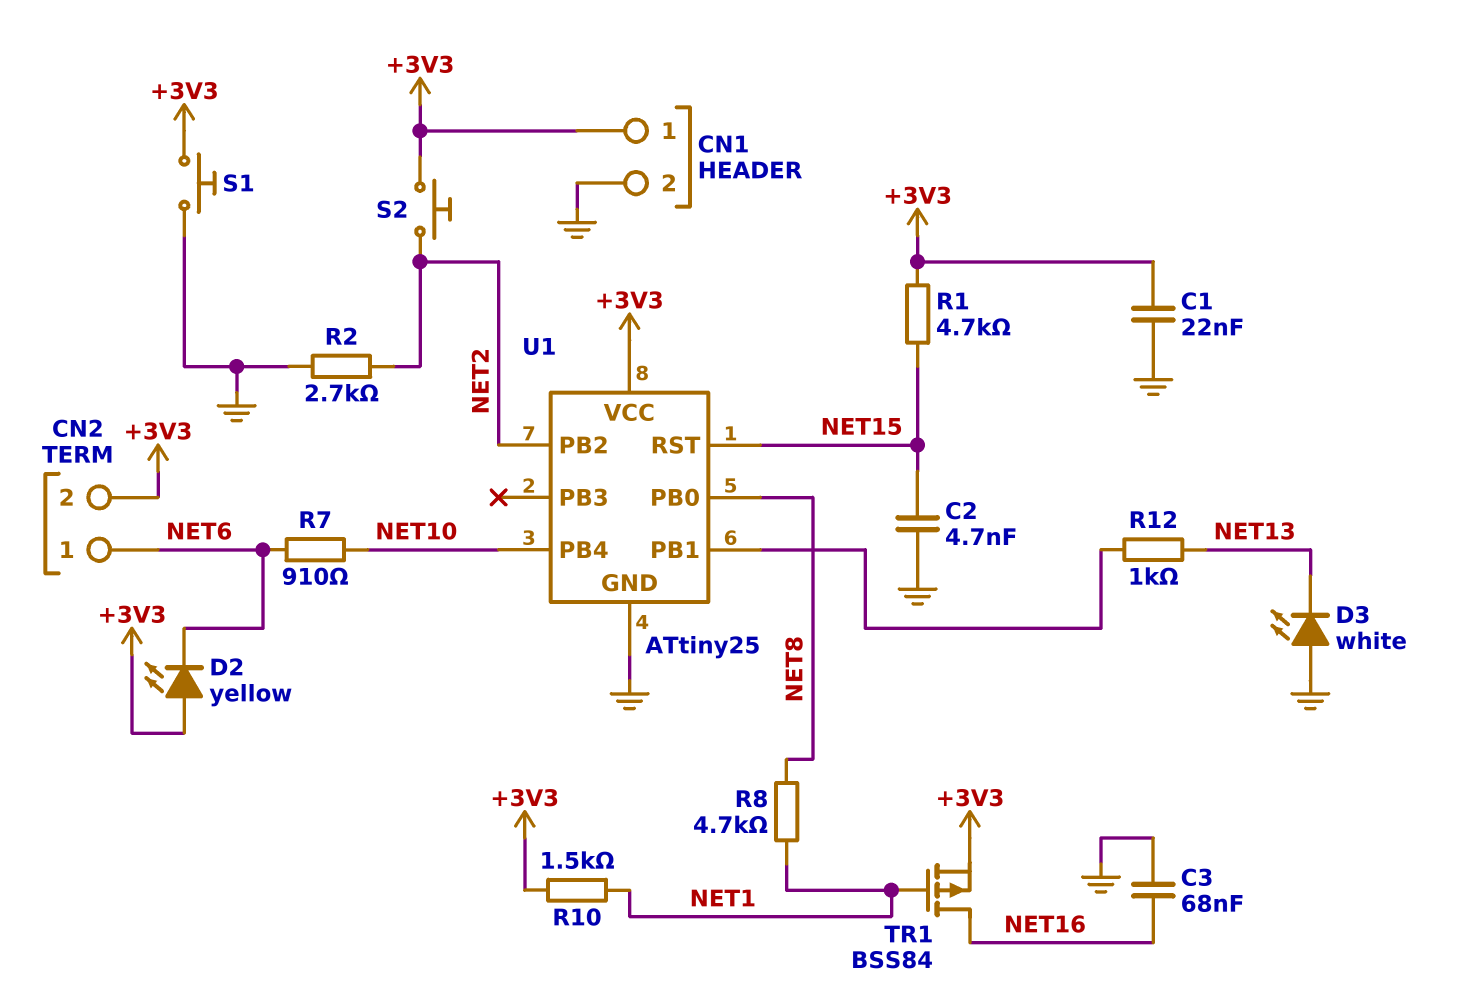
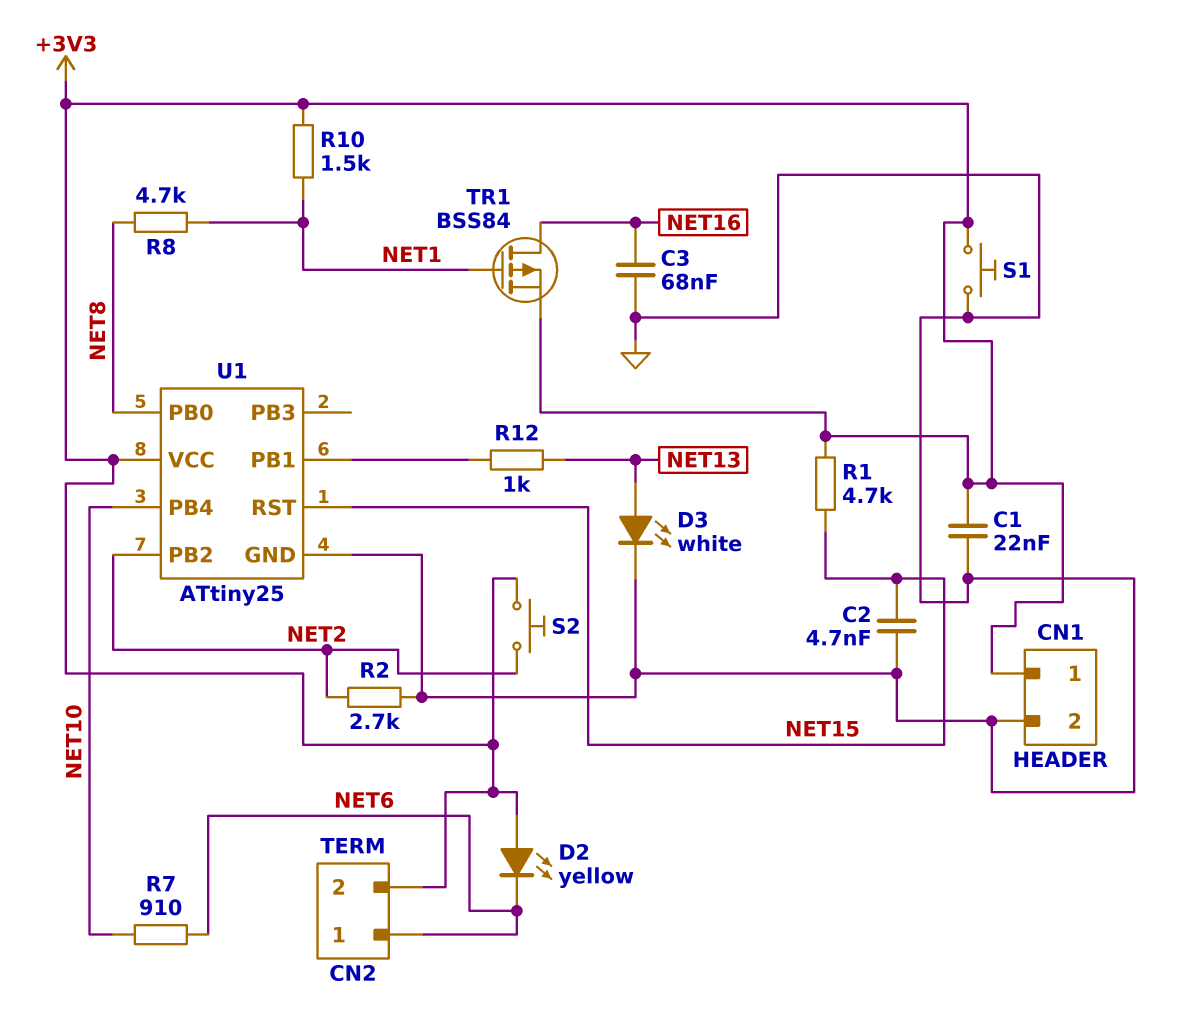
D3: LED white (A GND, K NET13) -> LED white (A NET13, K GND)

